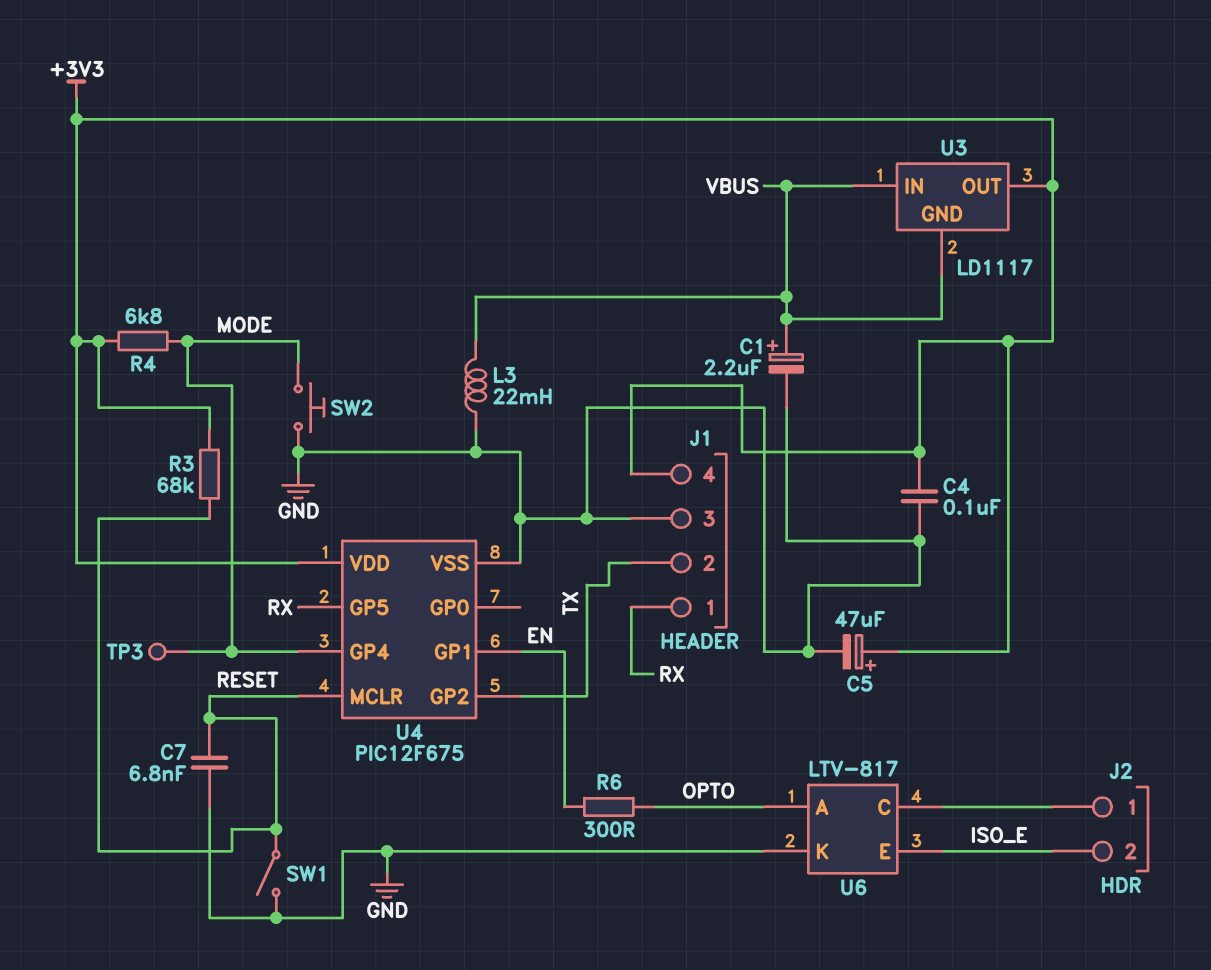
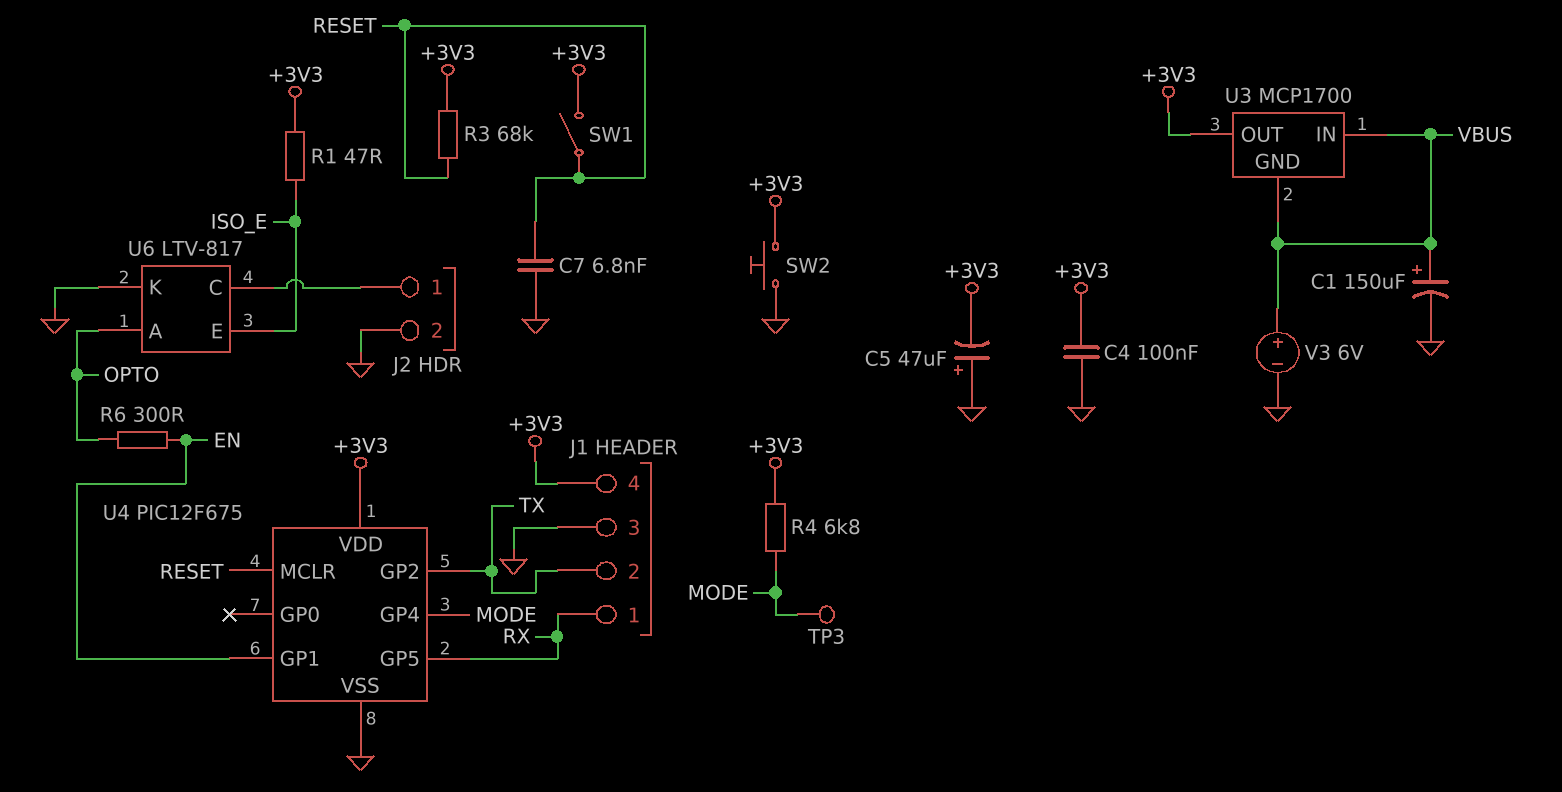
C1: 2.2uF (plus VBUS, minus GND) -> 150uF (plus VBUS, minus GND)
C5: 47uF (plus +3V3, minus GND) -> 47uF (plus GND, minus +3V3)
J2 pin 2: ISO_E -> GND
L3: 22mH (GND, VBUS) -> none
R1: none -> 47 (+3V3, ISO_E)
SW1: switch (GND, RESET) -> switch (+3V3, RESET)
SW2: button (GND, MODE) -> button (+3V3, GND)
U3: LD1117 -> MCP1700
V3: none -> 6V (plus VBUS, minus GND)

